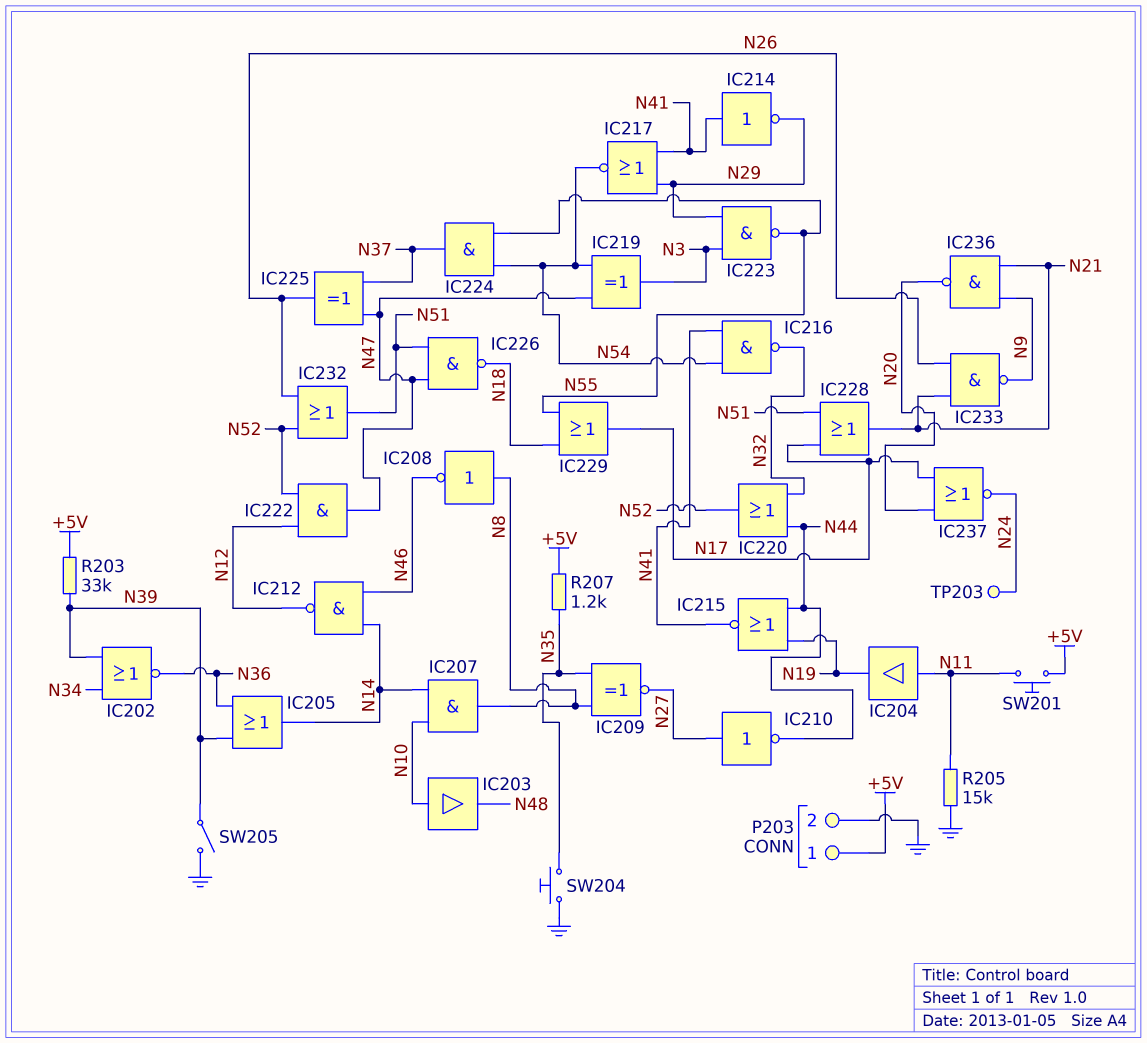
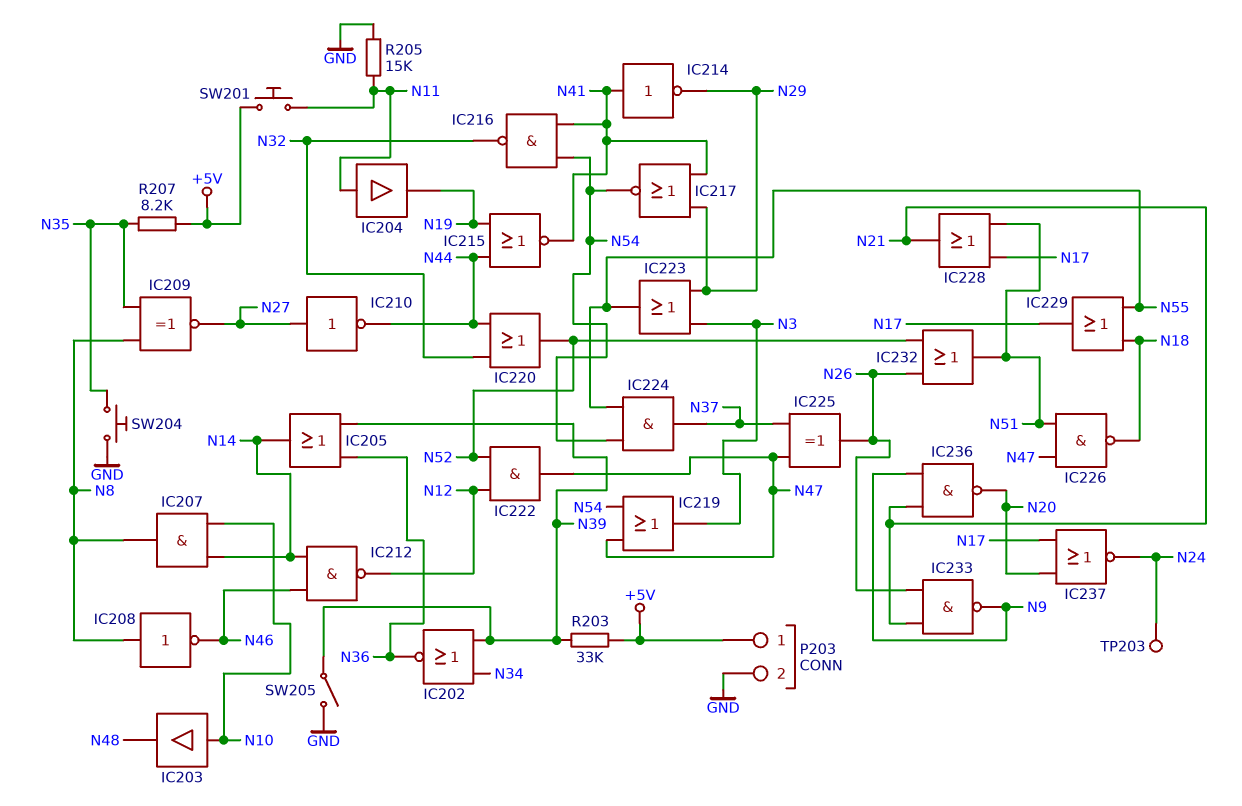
IC219: XOR (in N47, in N54, out N3) -> OR (in N47, in N54, out N3)
IC223: NAND (in N3, in N29, out N55) -> OR (in N3, in N29, out N55)
R207: 1.2k (+5V, N35) -> 8.2k (+5V, N35)

